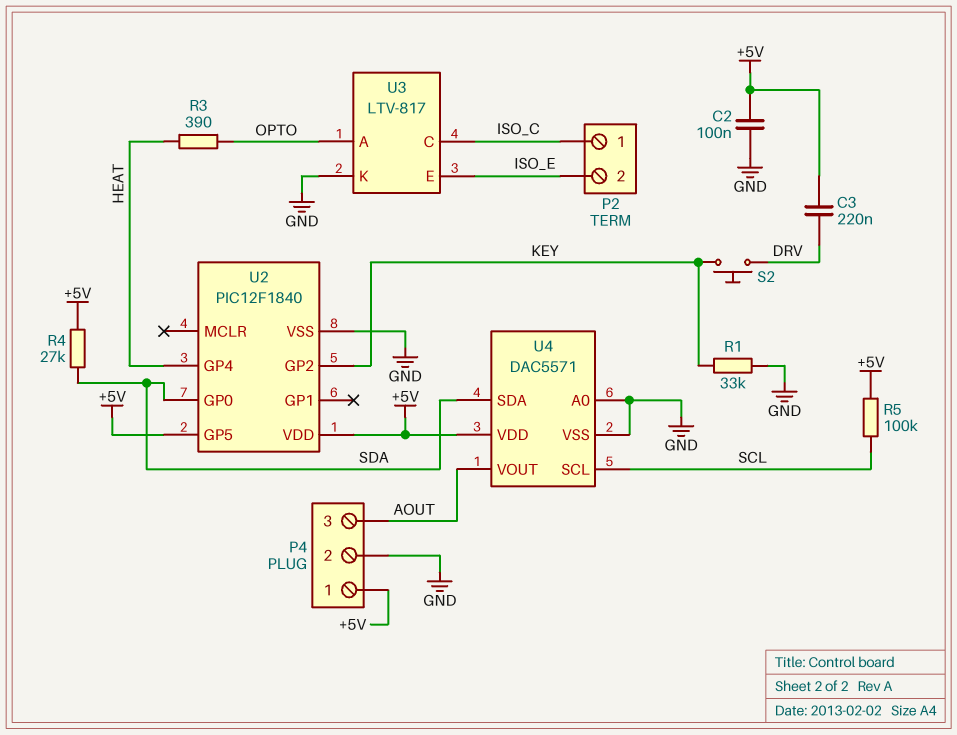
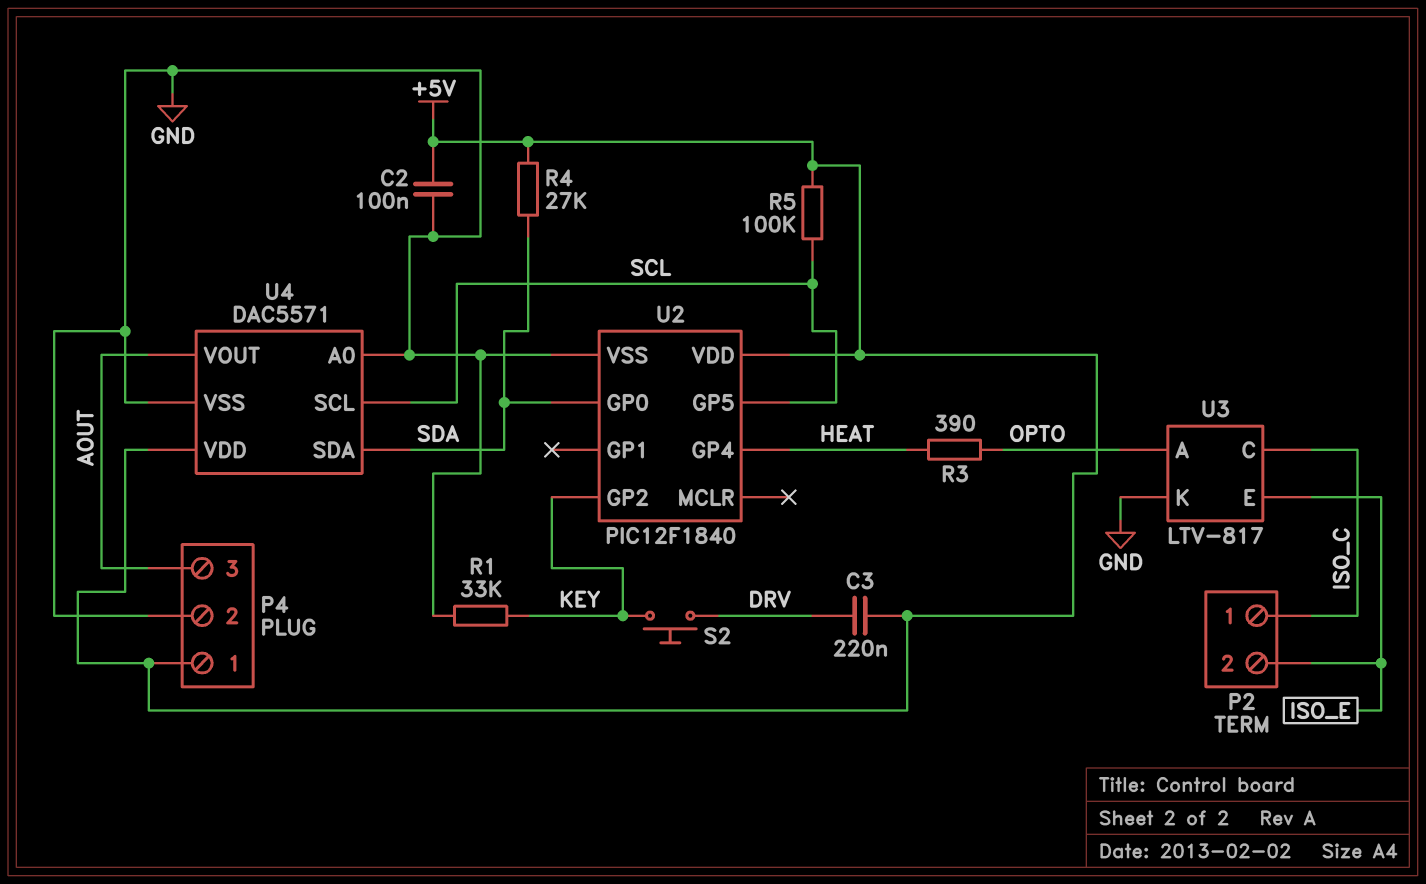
U2 pin GP5: +5V -> SCL

